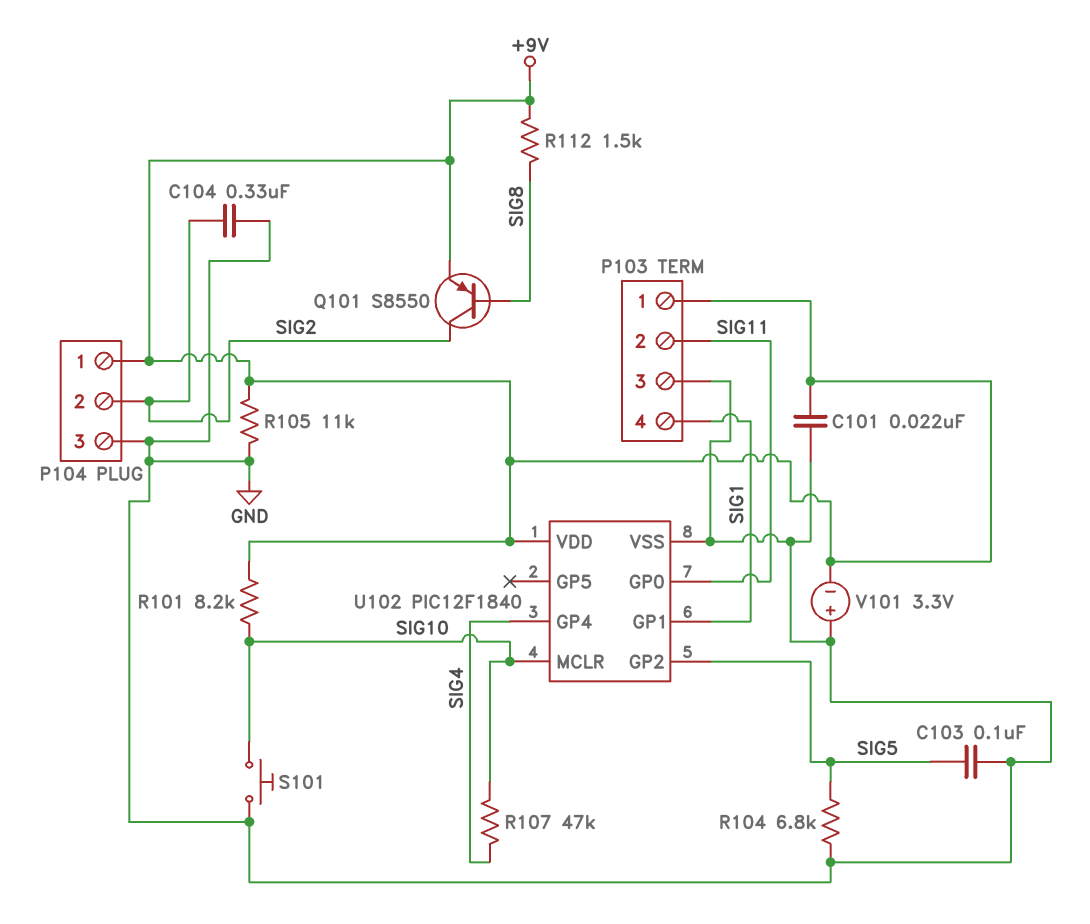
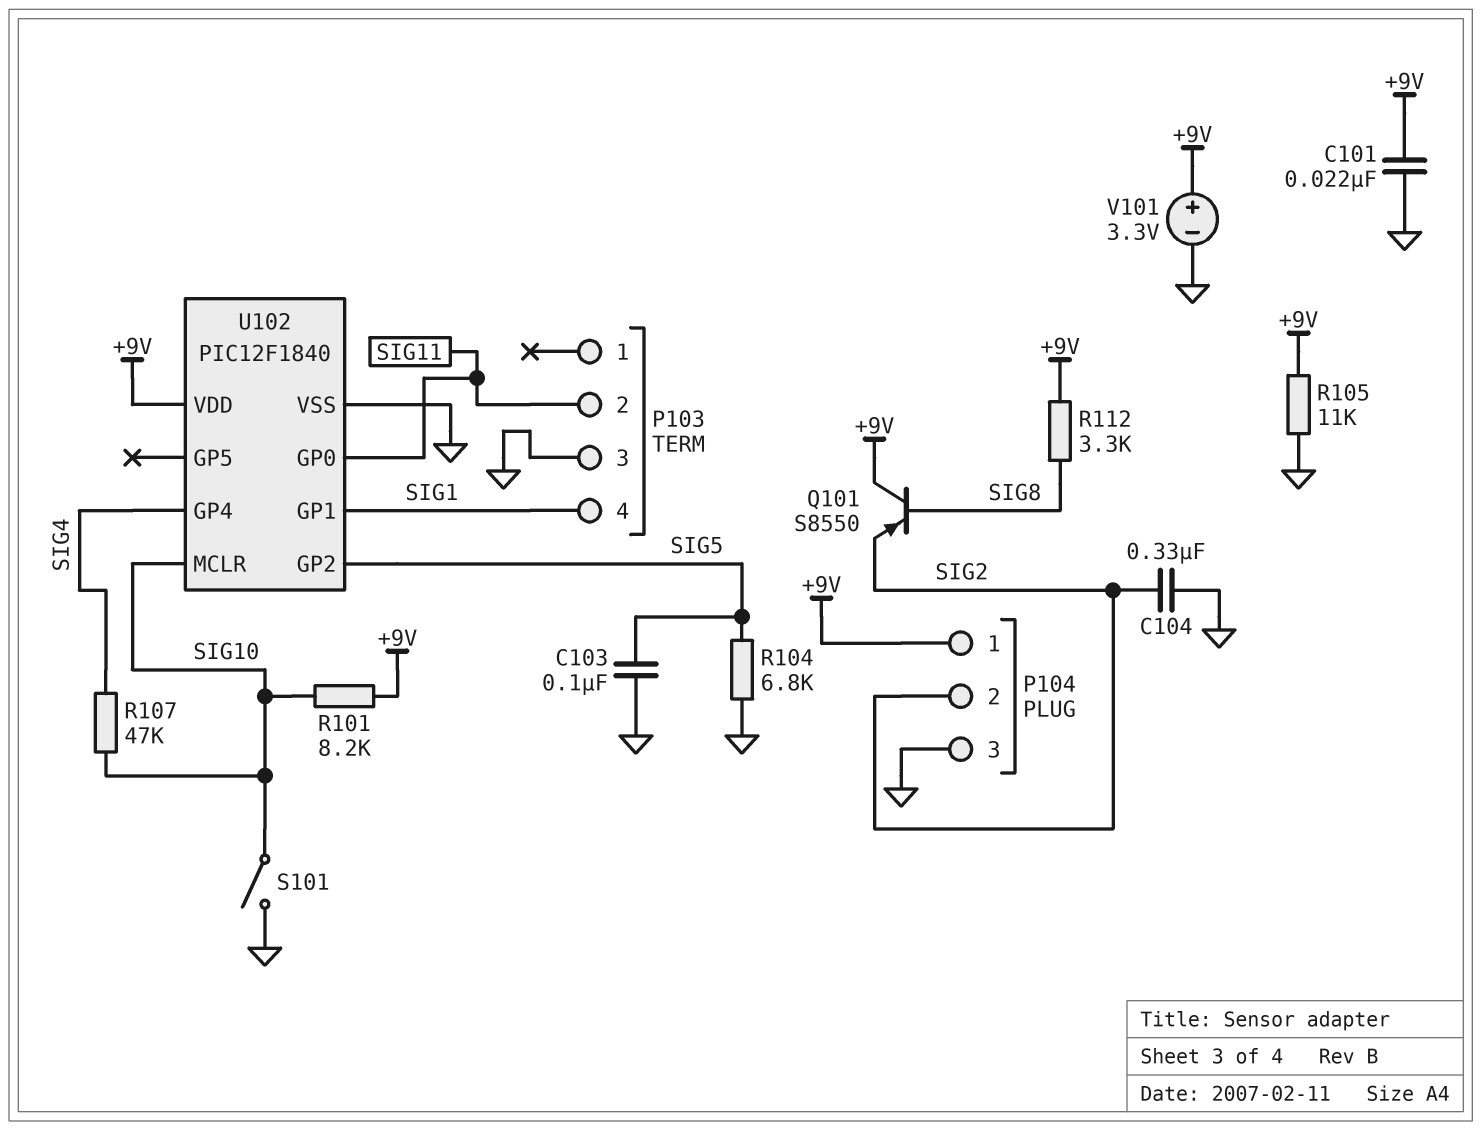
P103 pin 1: +9V -> none
Q101: PNP S8550 (B SIG8, C SIG2, E +9V) -> PNP S8550 (B SIG8, C +9V, E SIG2)
R112: 1.5k (+9V, SIG8) -> 3.3k (+9V, SIG8)
S101: button (GND, SIG10) -> switch (GND, SIG10)
V101: 3.3V (plus GND, minus +9V) -> 3.3V (plus +9V, minus GND)

